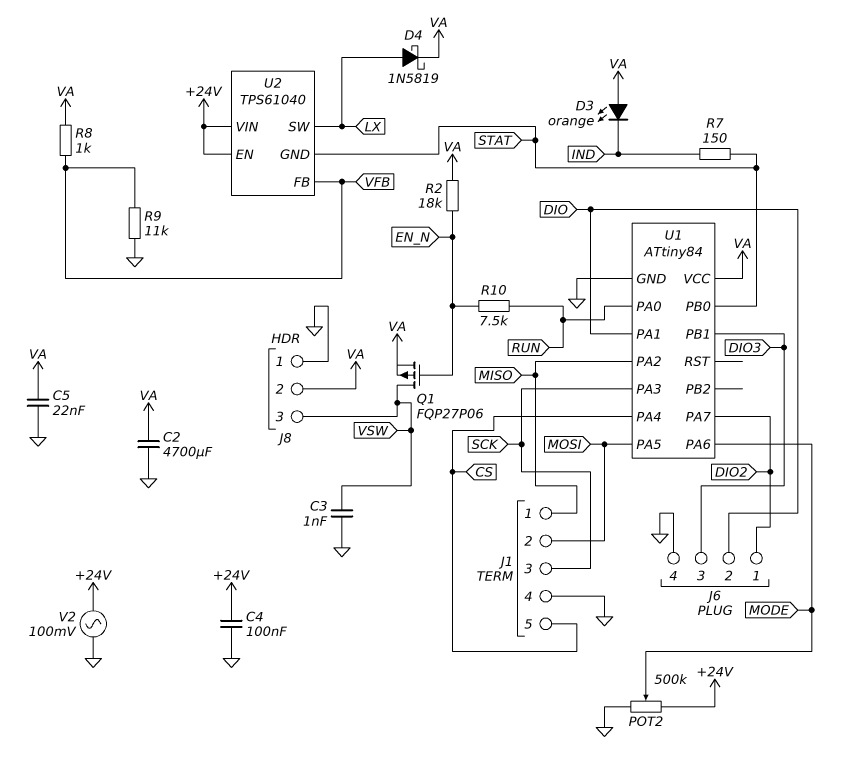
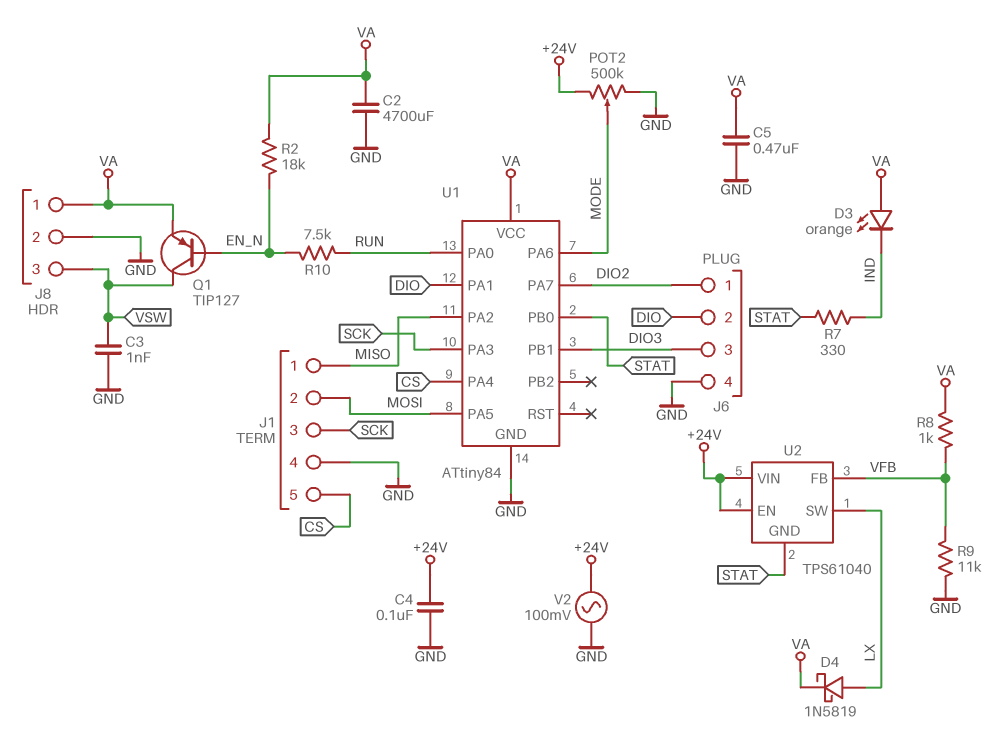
C5: 22nF (GND, VA) -> 470nF (GND, VA)
J8 pin 1: GND -> VA
J8 pin 2: VA -> GND
Q1: PMOS FQP27P06 (G EN_N, D VSW, S VA) -> PNP TIP127 (B EN_N, C VSW, E VA)
R7: 150 (IND, STAT) -> 330 (IND, STAT)

